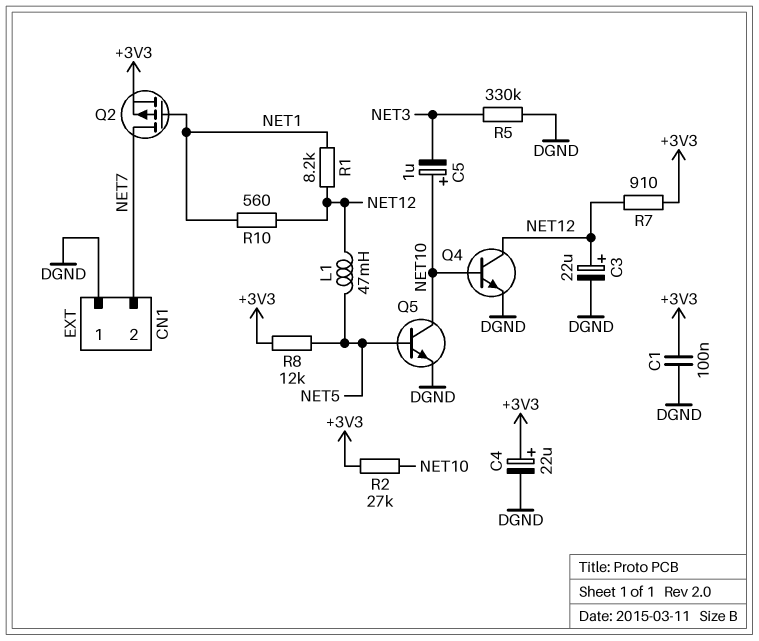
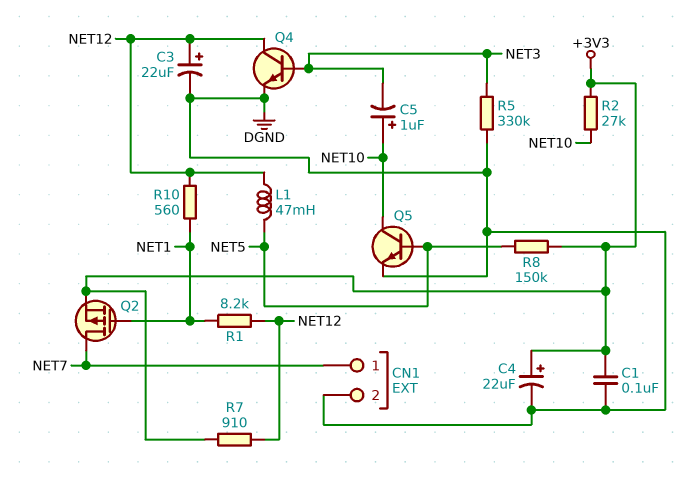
CN1 pin 1: DGND -> NET7
CN1 pin 2: NET7 -> DGND
Q4: NPN (B NET10, C NET12, E DGND) -> NPN (B NET3, C NET12, E DGND)
R8: 12k (+3V3, NET5) -> 150k (+3V3, NET5)

